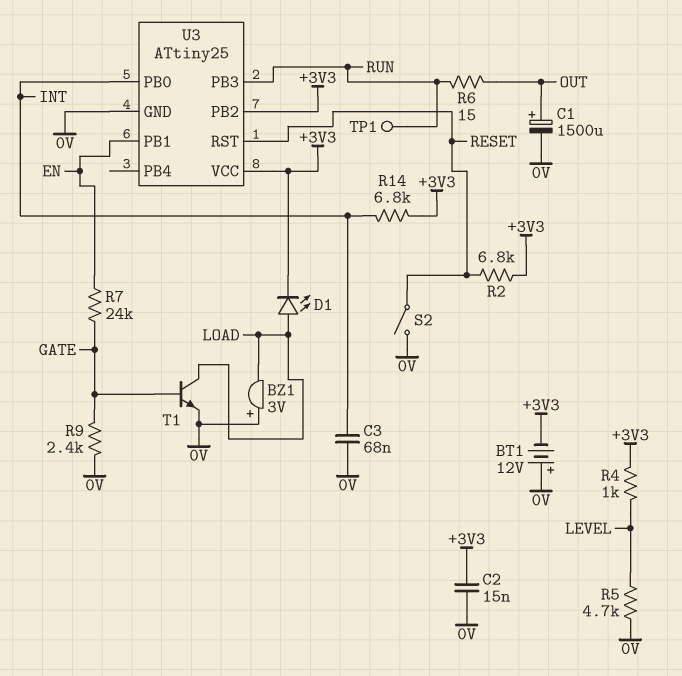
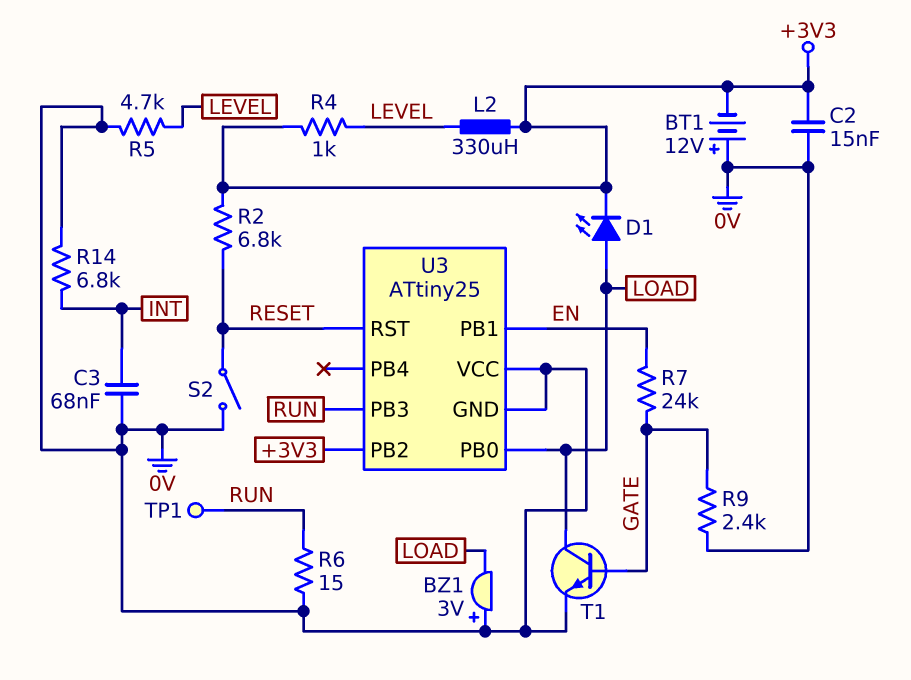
C1: 1500uF (plus OUT, minus 0V) -> none
L2: none -> 330uH (+3V3, LEVEL)
R6: 15 (OUT, RUN) -> 15 (0V, RUN)
R14: 6.8k (+3V3, INT) -> 6.8k (0V, INT)
U3 pin PB0: INT -> LOAD
U3 pin VCC: +3V3 -> 0V

